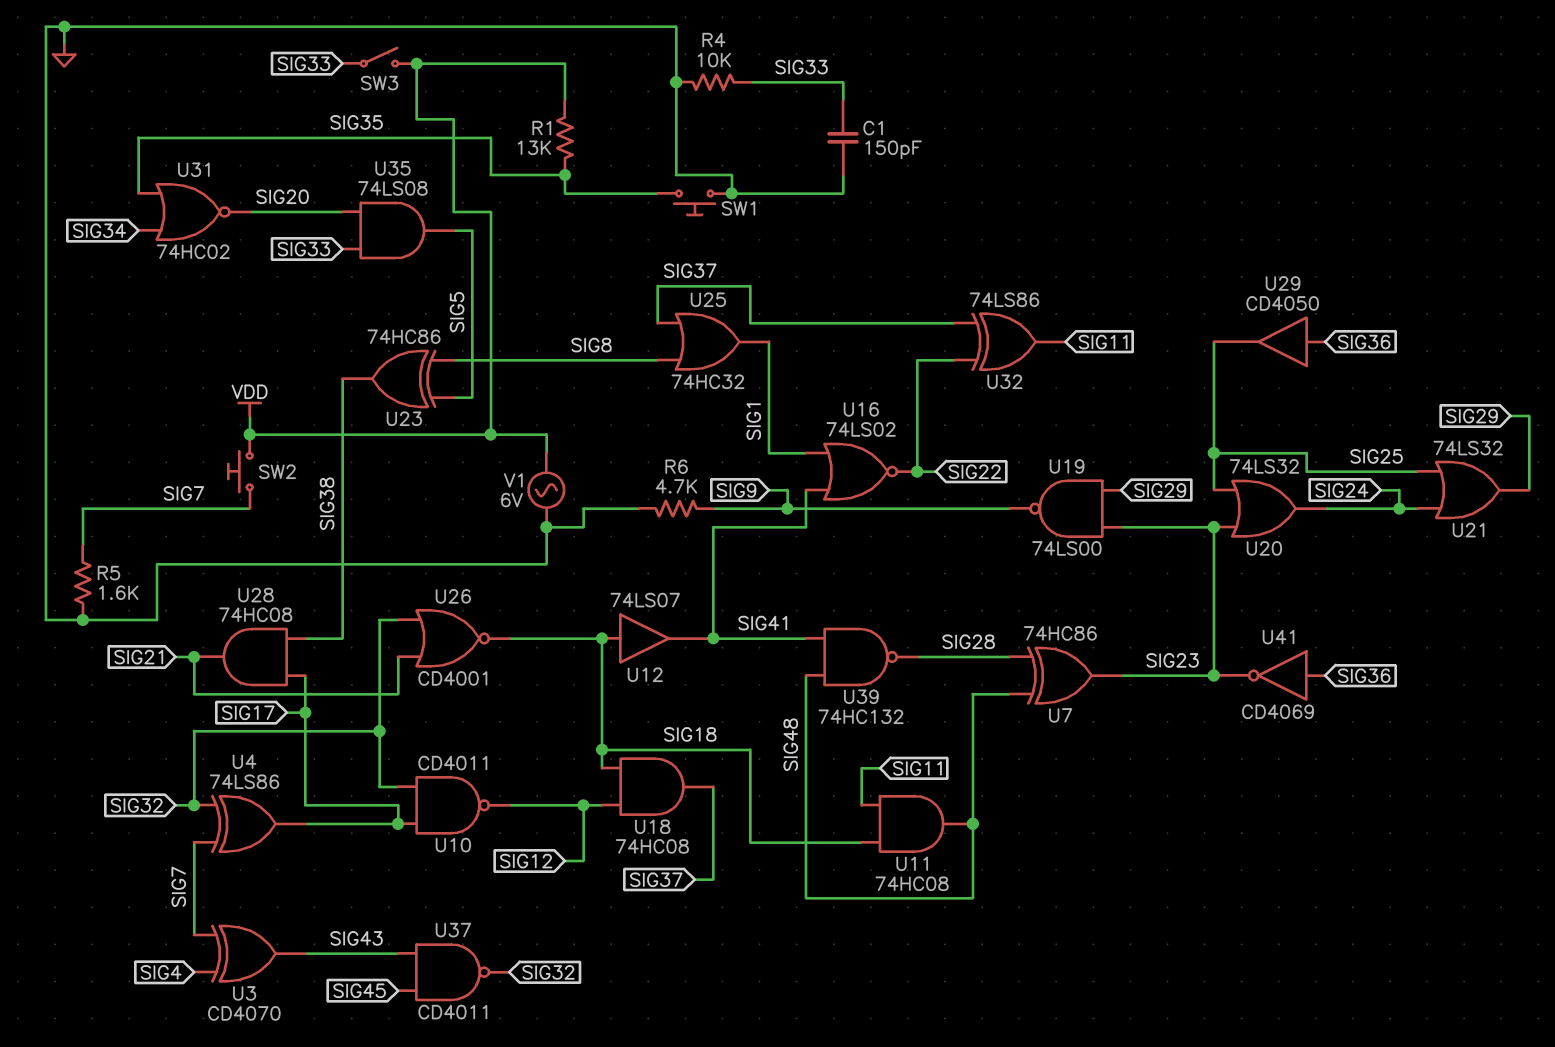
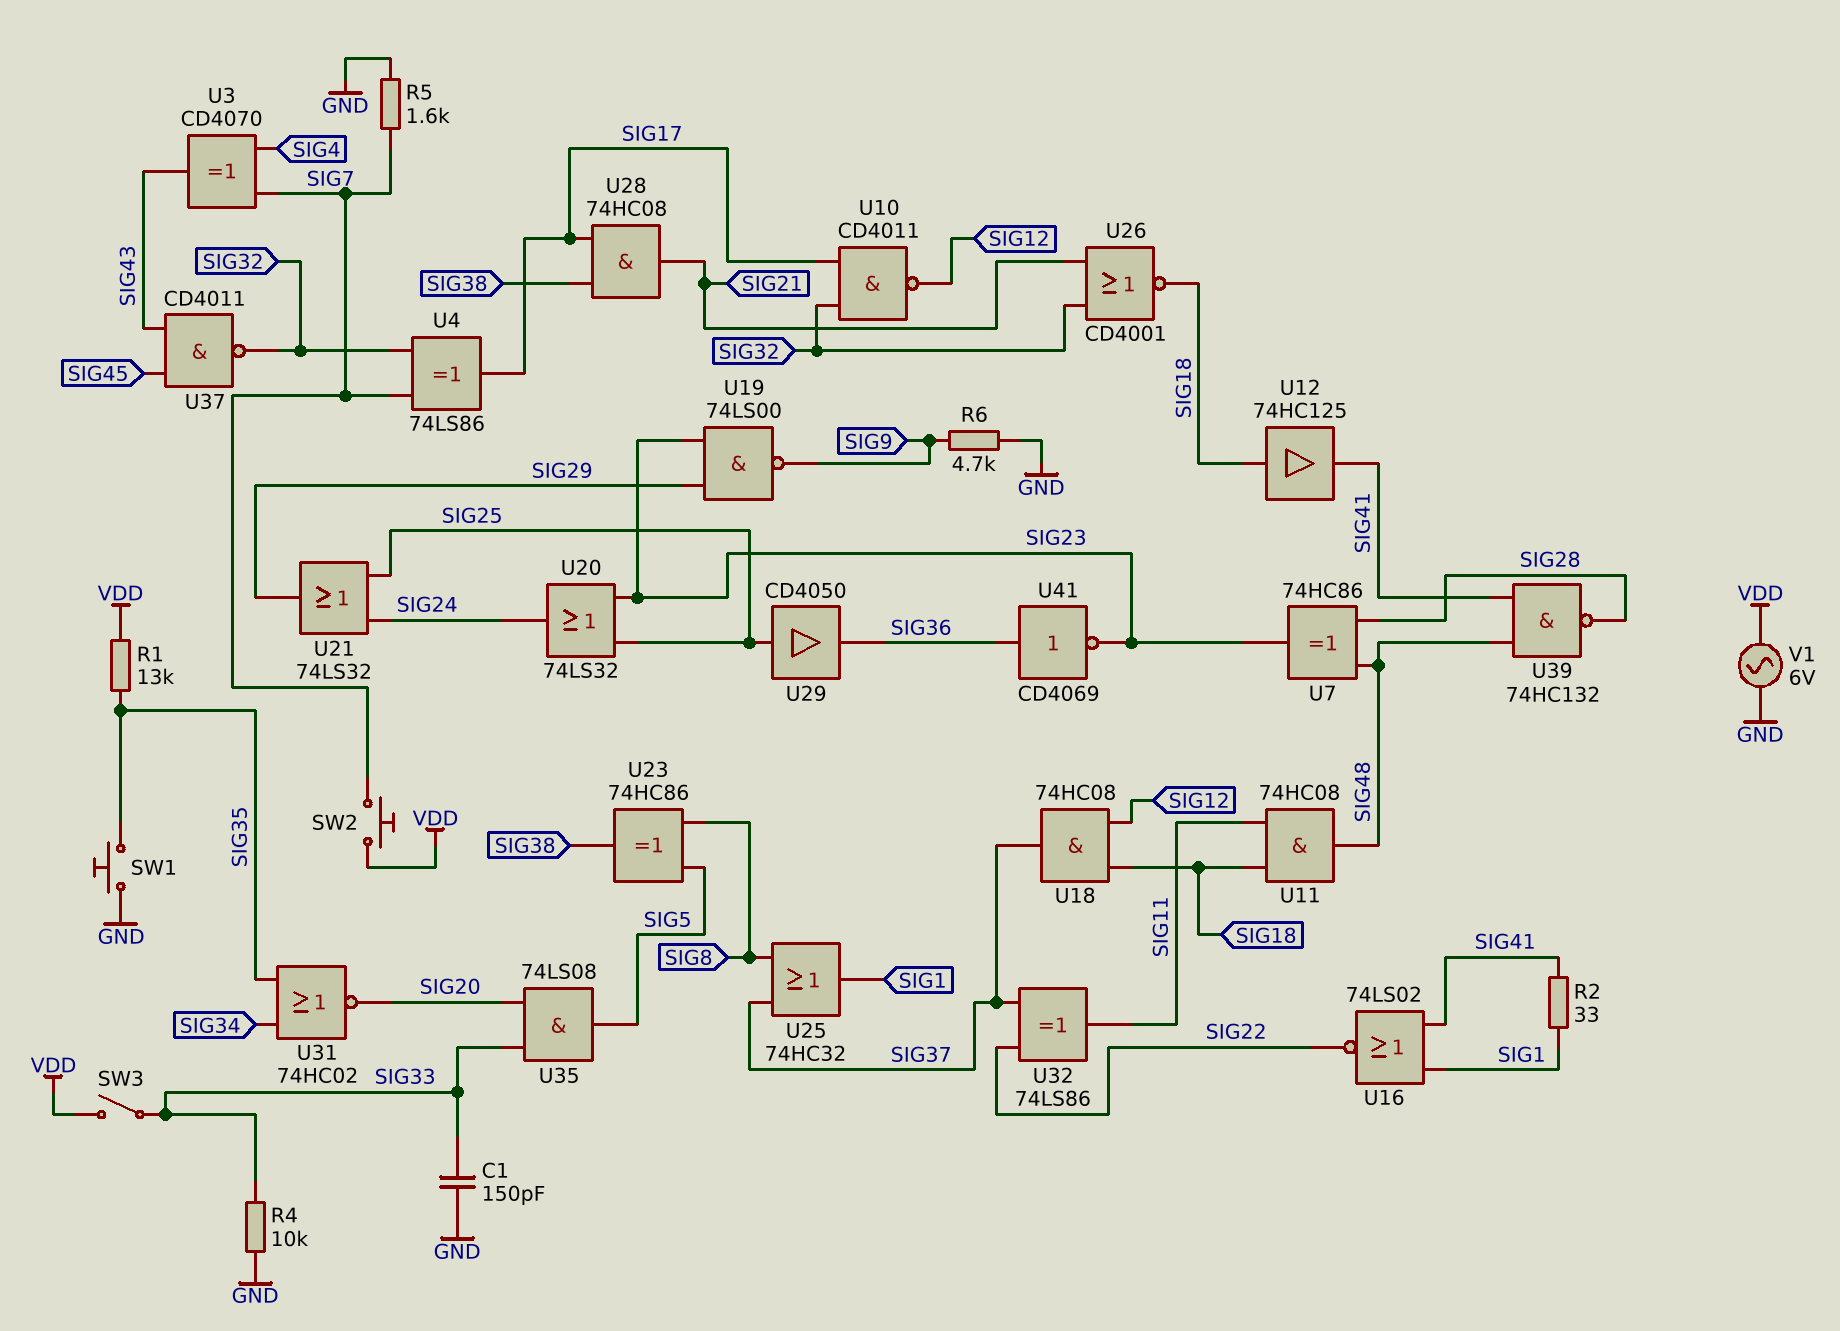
R2: none -> 33 (SIG1, SIG41)
U12: buffer 74LS07 (in SIG18, out SIG41) -> buffer 74HC125 (in SIG18, out SIG41)
U29: buffer CD4050 (in SIG36, out SIG25) -> buffer CD4050 (in SIG25, out SIG36)

